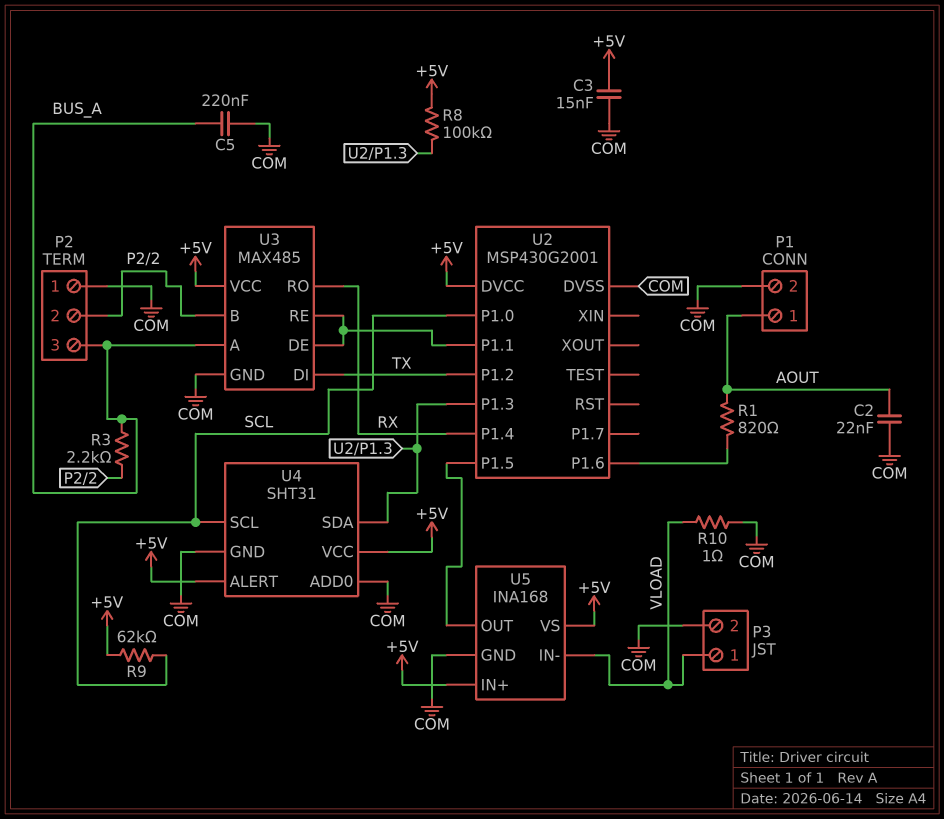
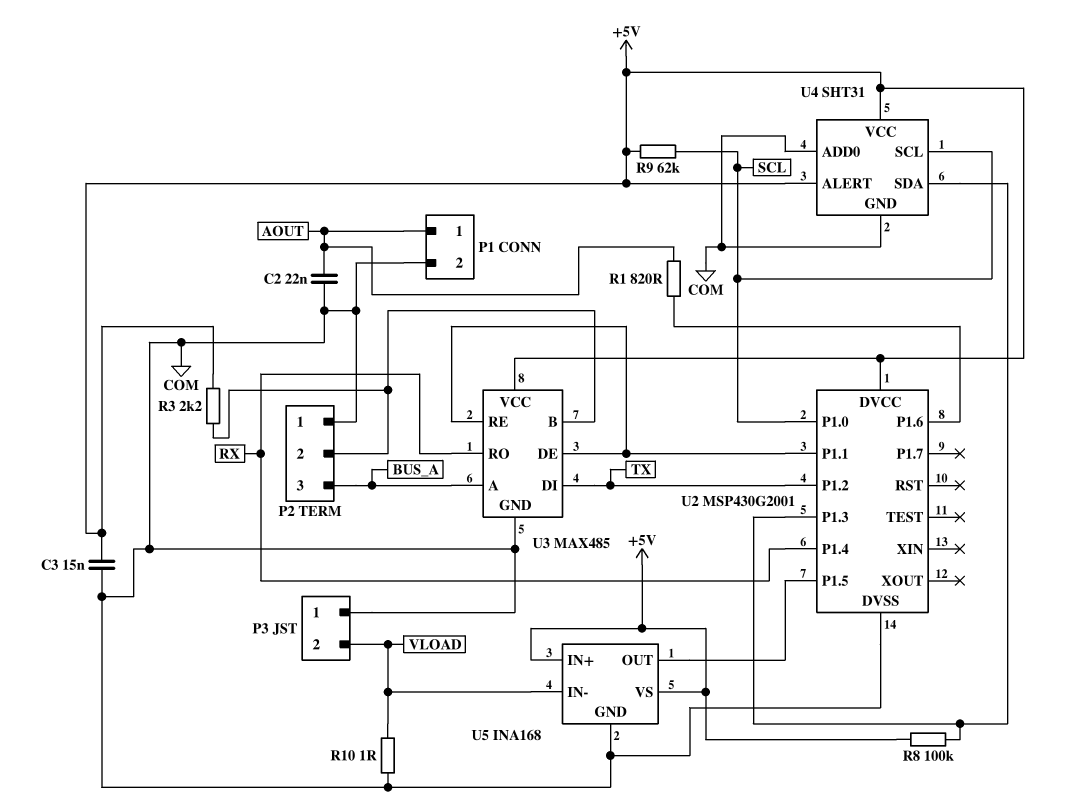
C5: 220nF (BUS_A, COM) -> none
P3 pin 1: VLOAD -> COM
P3 pin 2: COM -> VLOAD
R3: 2.2k (BUS_A, P2/2) -> 2.2k (+5V, P2/2)

